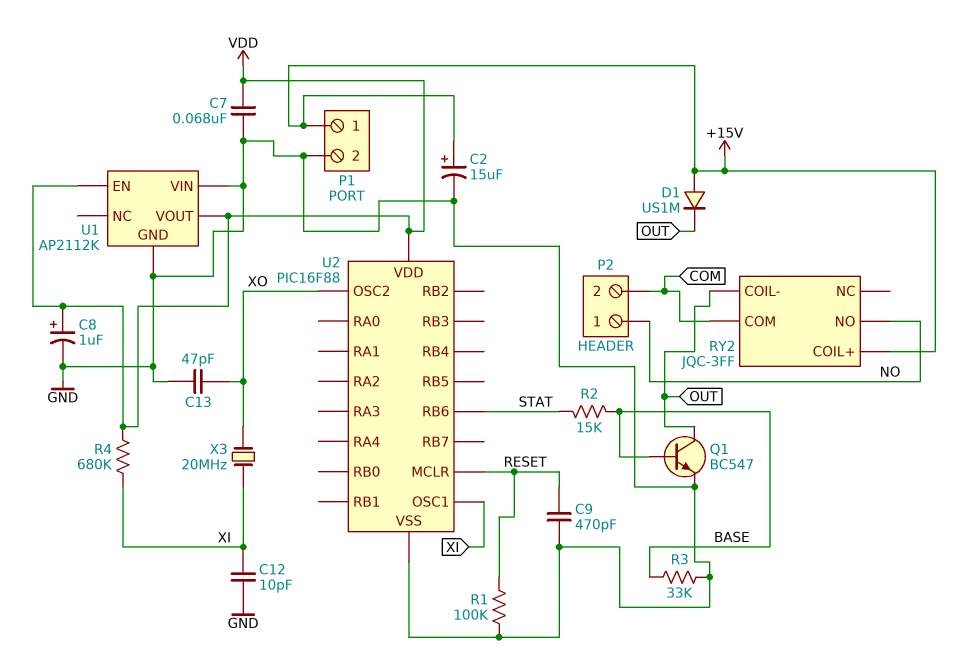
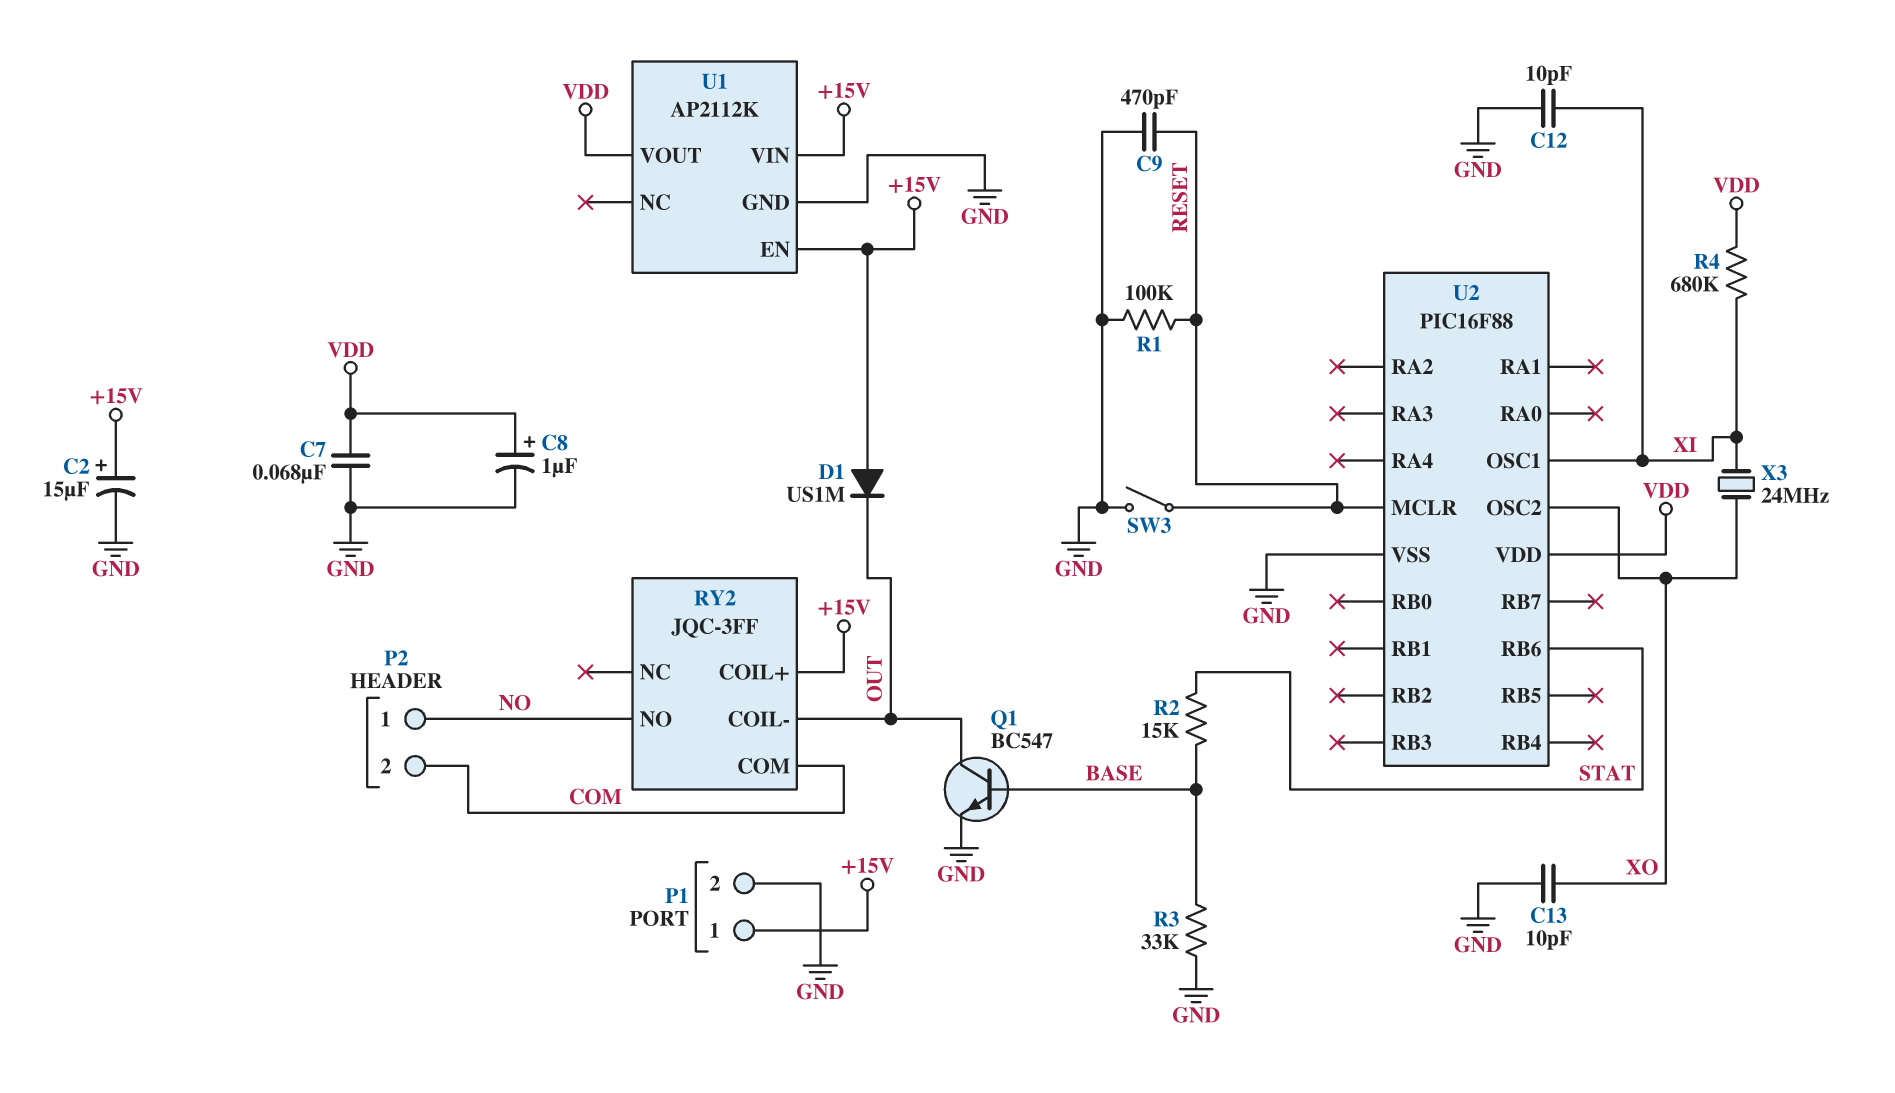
C13: 47pF (GND, XO) -> 10pF (GND, XO)
SW3: none -> switch (GND, RESET)
U1 pin EN: VDD -> +15V
U1 pin VIN: GND -> +15V
X3: 20MHz (XI, XO) -> 24MHz (XI, XO)

